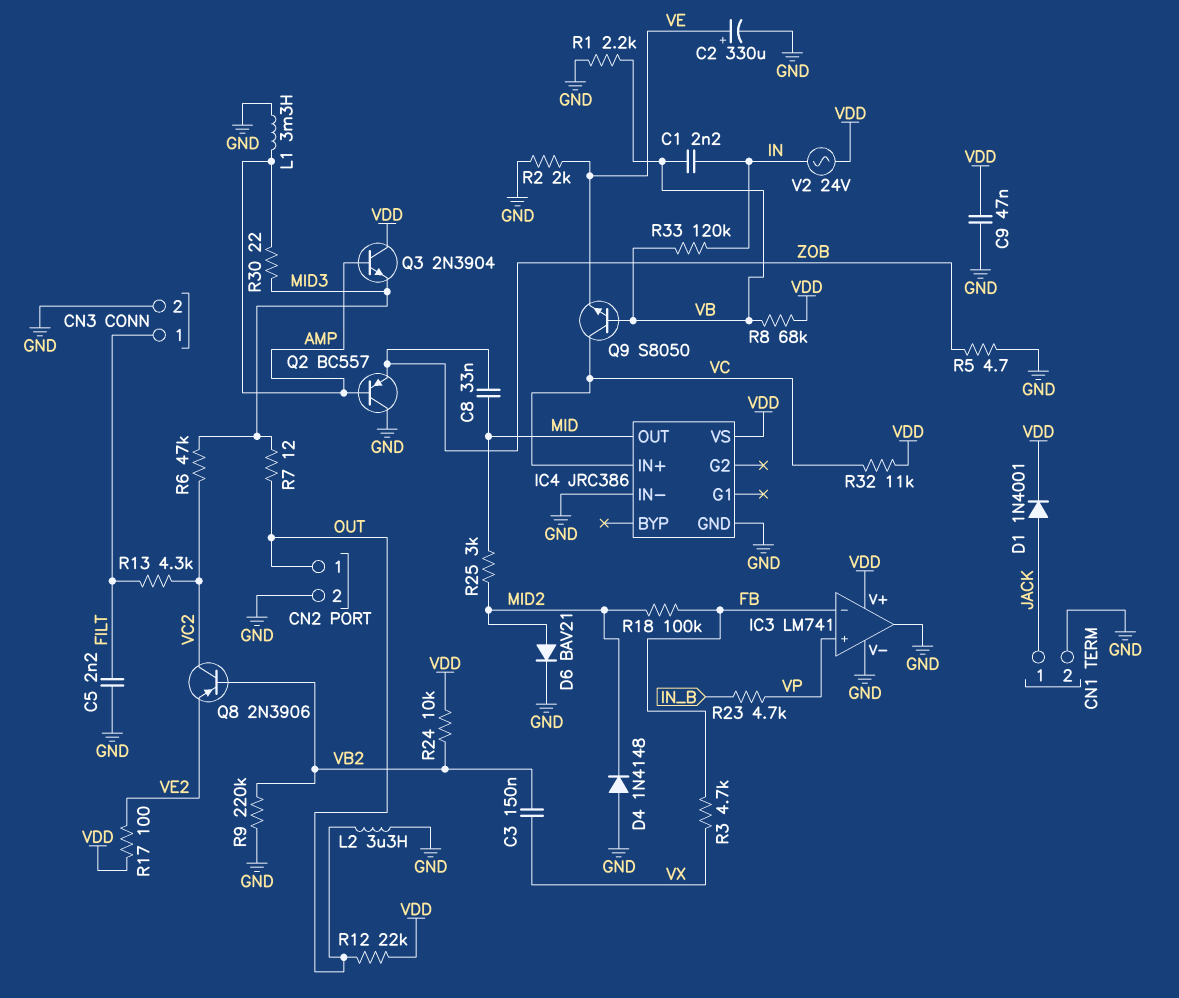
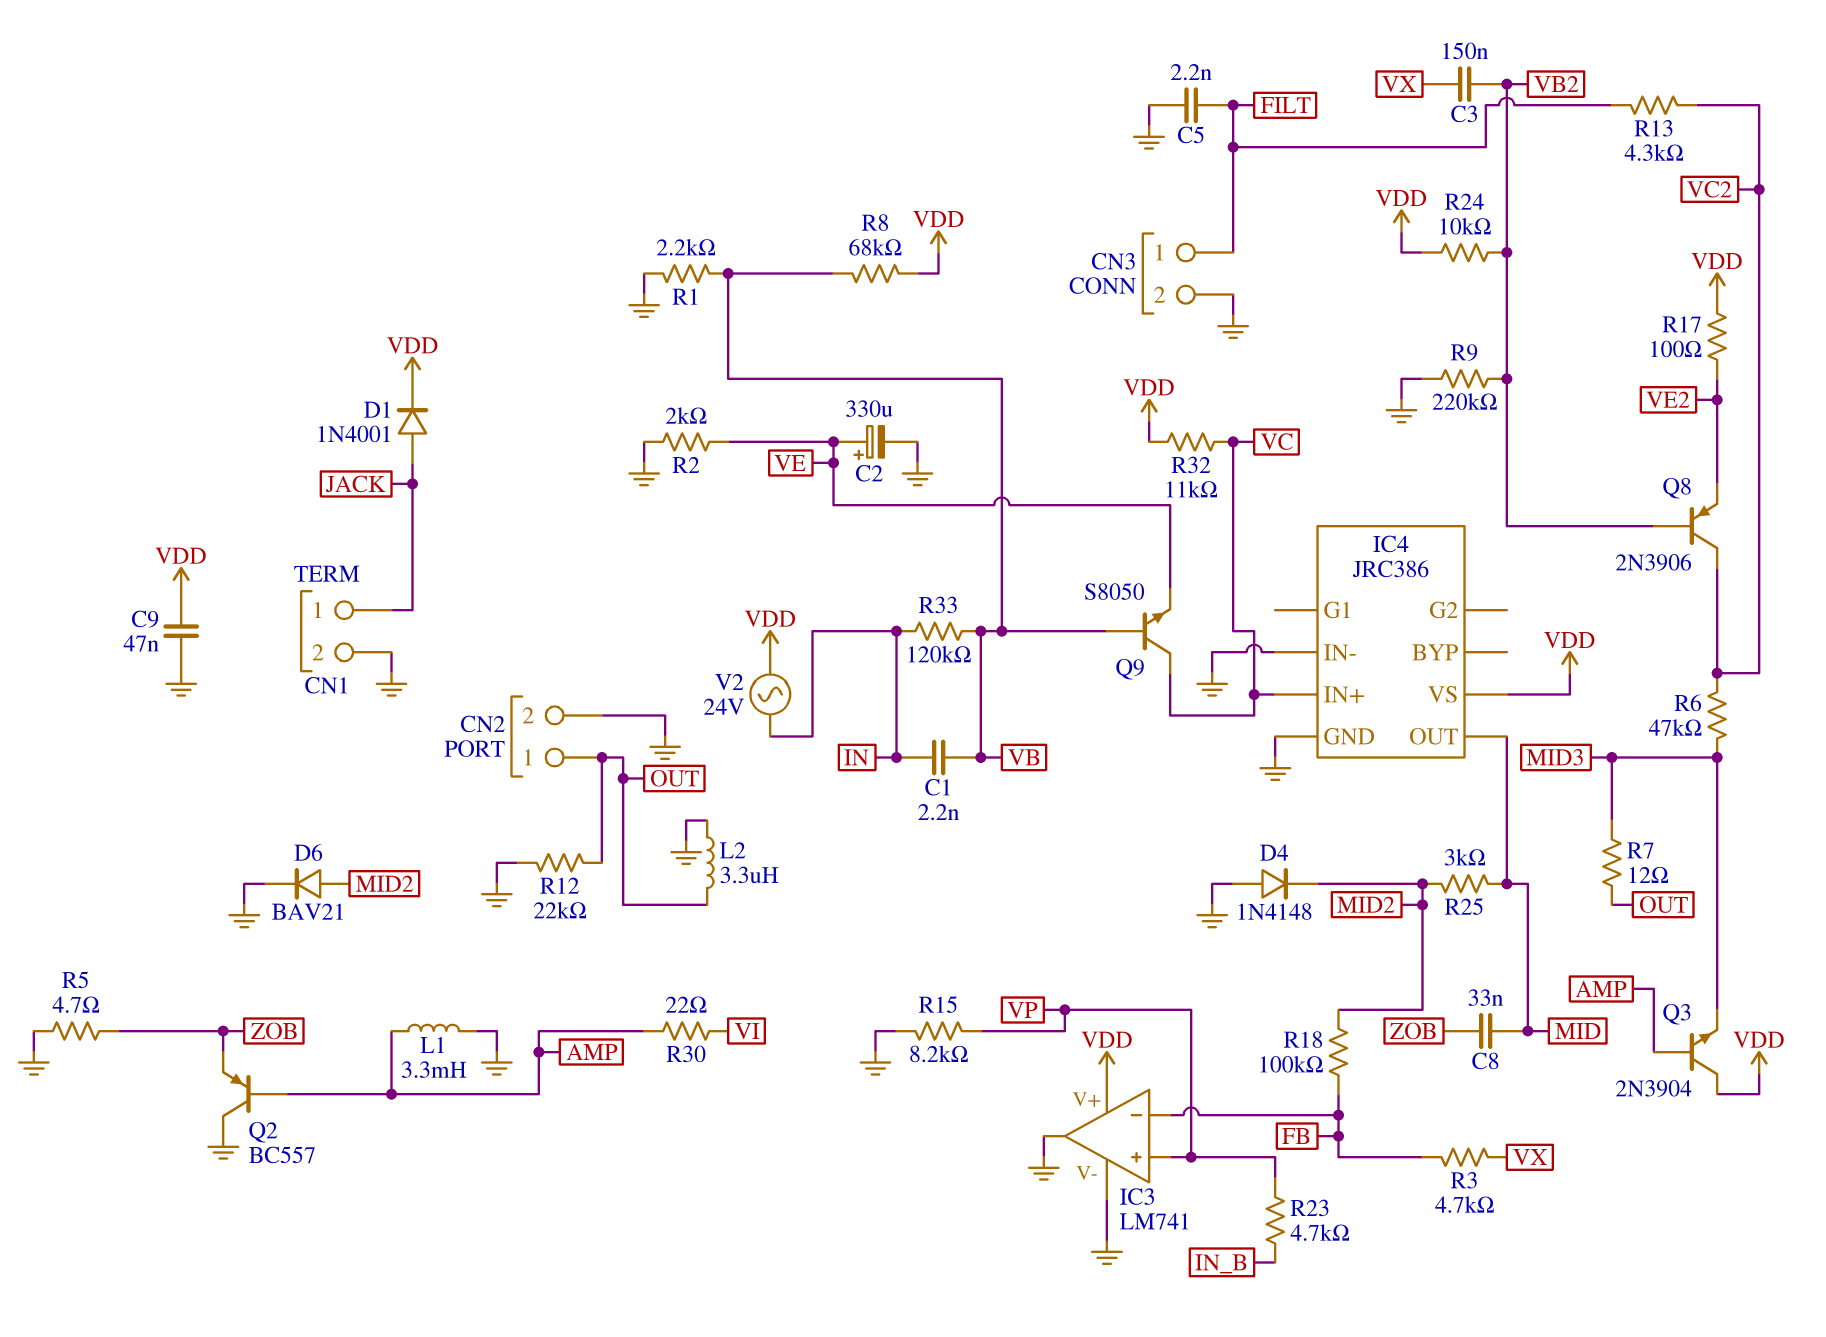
R12: 22k (OUT, VDD) -> 22k (GND, OUT)
R15: none -> 8.2k (GND, VP)
R30: 22 (AMP, MID3) -> 22 (AMP, VI)

